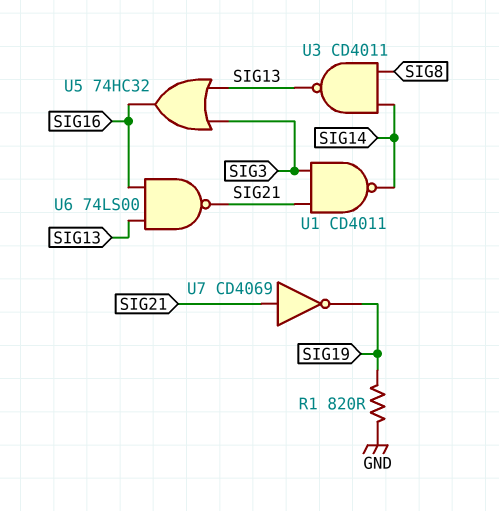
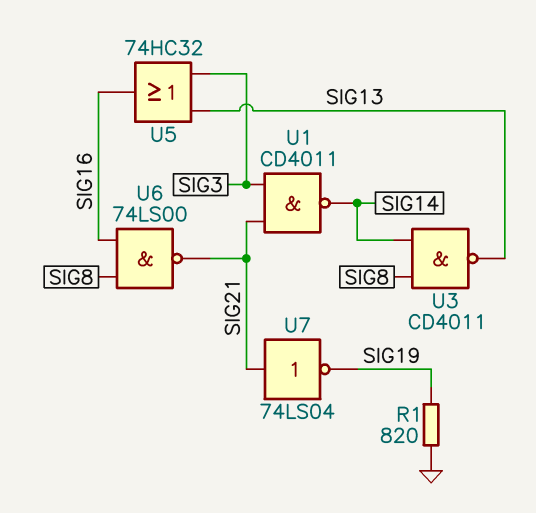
U6: NAND 74LS00 (in SIG13, in SIG16, out SIG21) -> NAND 74LS00 (in SIG8, in SIG16, out SIG21)
U7: NOT CD4069 (in SIG21, out SIG19) -> NOT 74LS04 (in SIG21, out SIG19)

